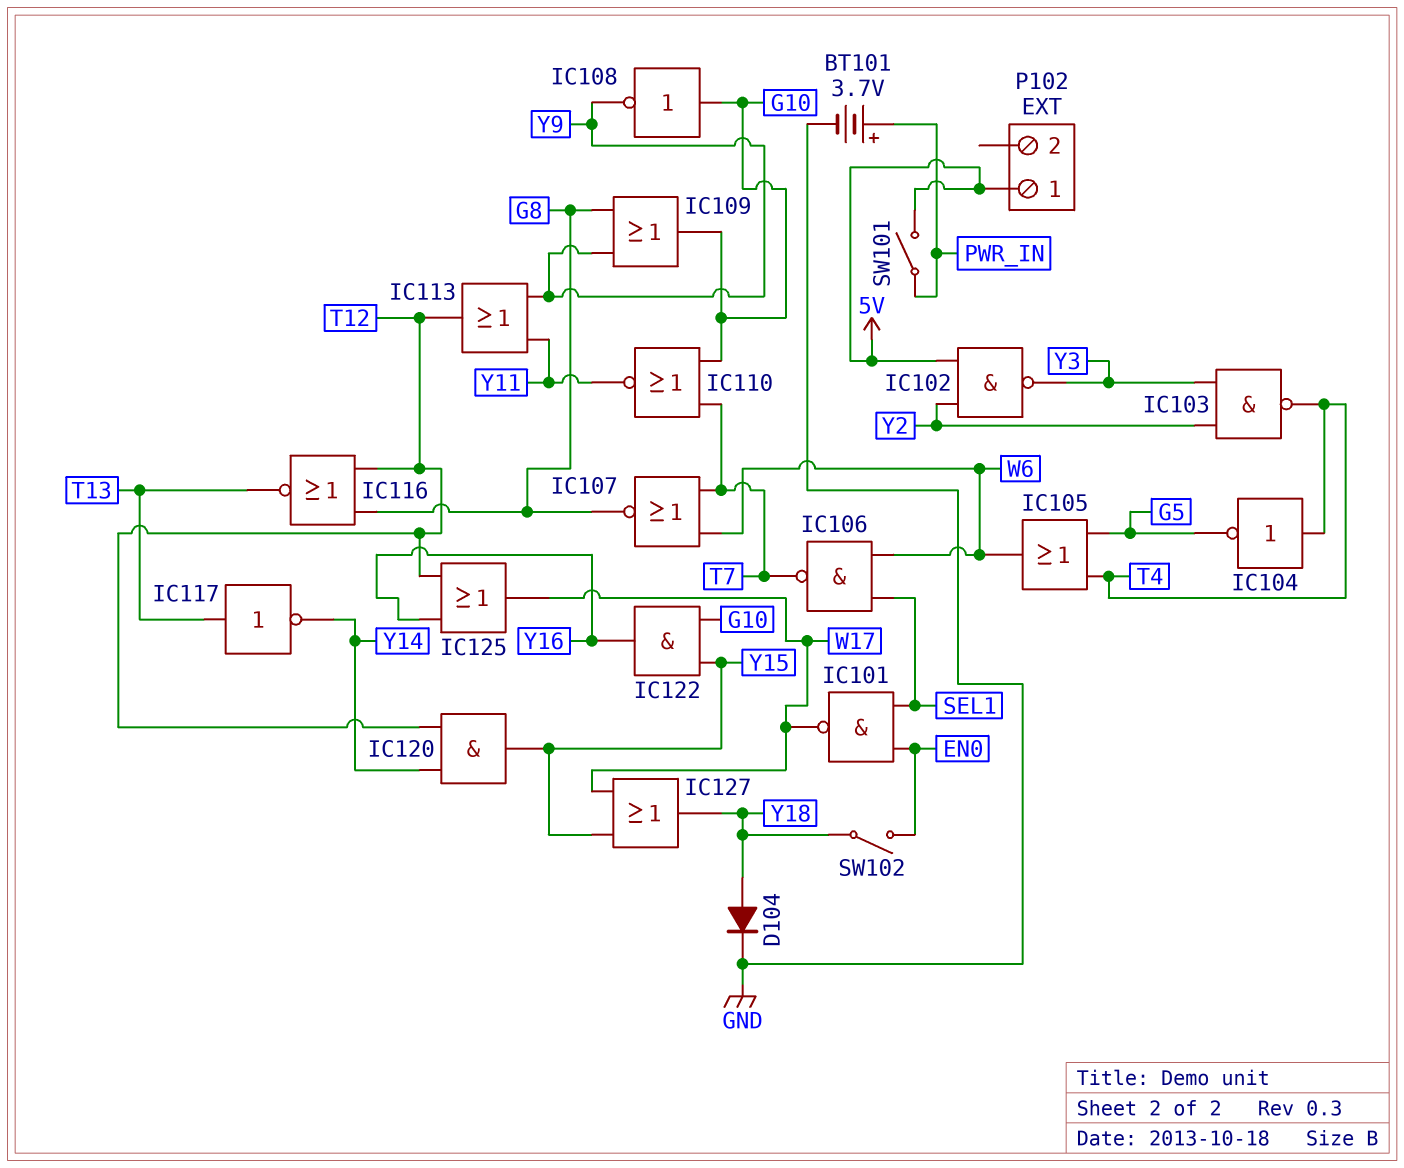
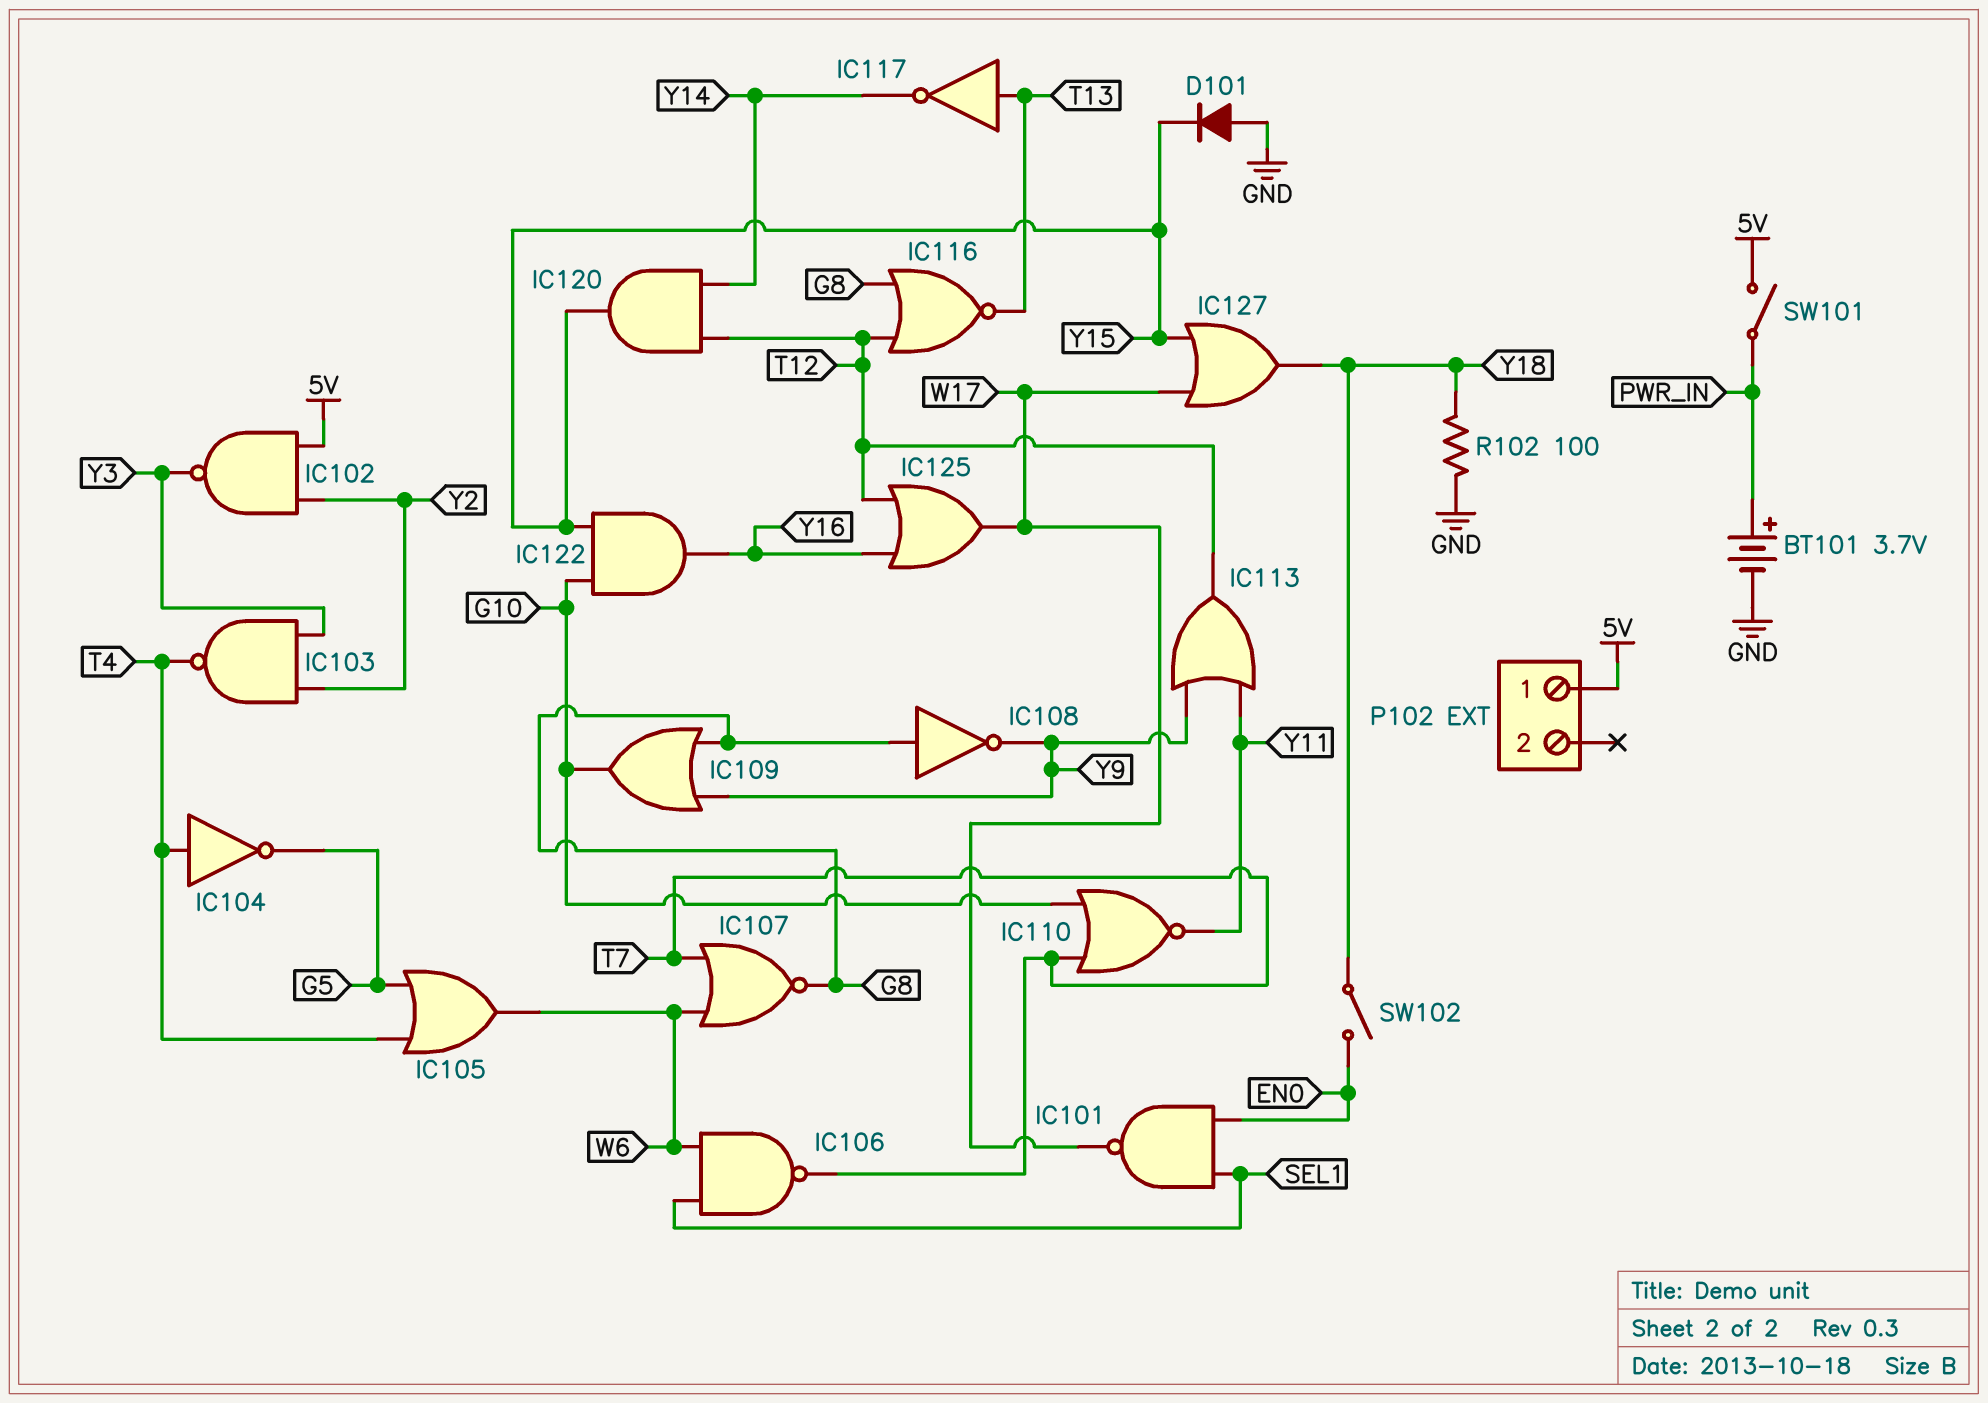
D101: none -> diode (A GND, K Y15)
D104: diode (A Y18, K GND) -> none
IC108: NOT (in G10, out Y9) -> NOT (in G8, out Y9)
R102: none -> 100 (GND, Y18)

